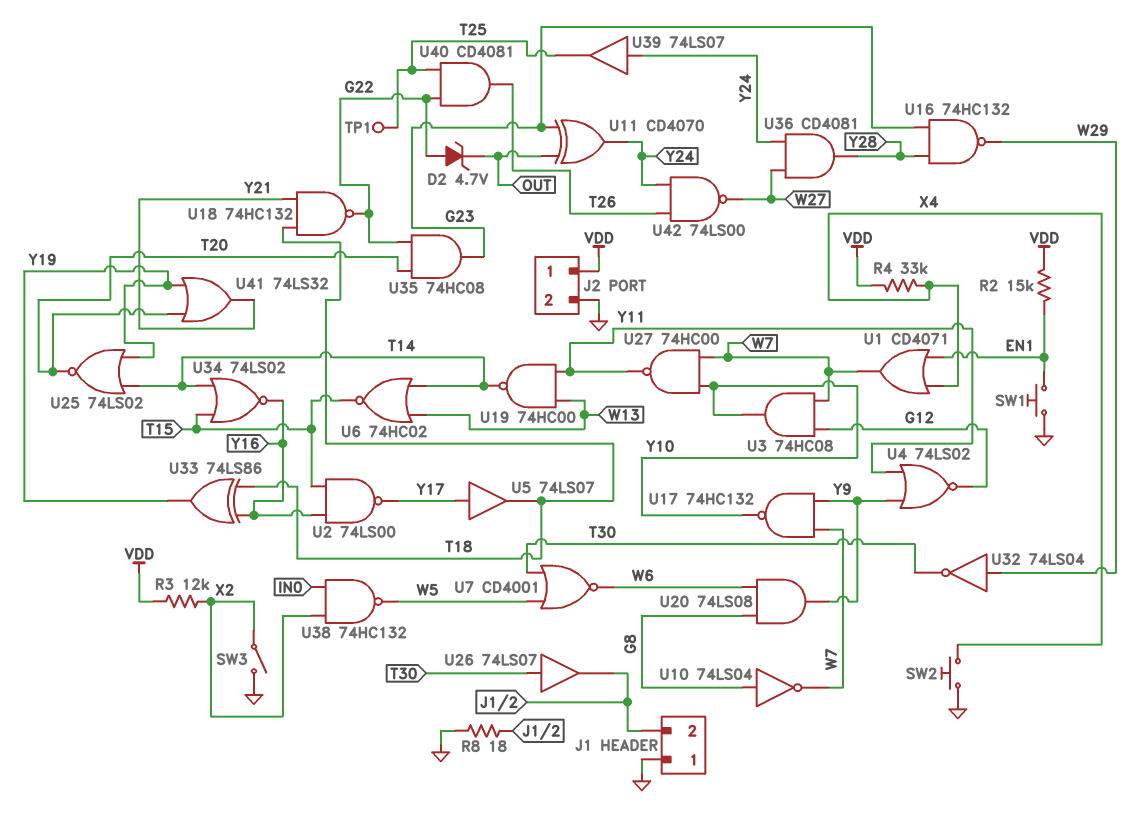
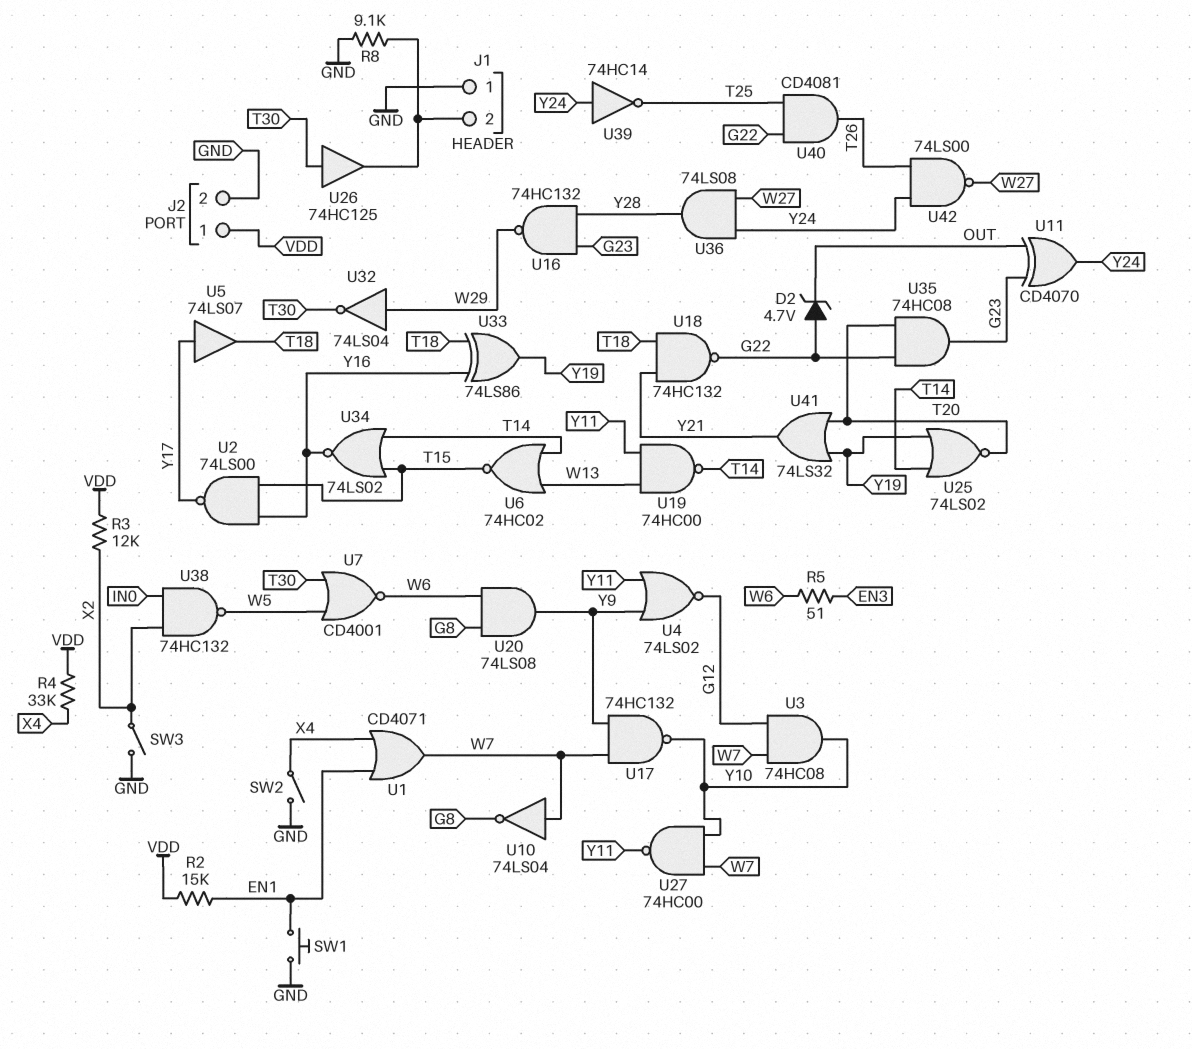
R5: none -> 51 (EN3, W6)
R8: 18 (GND, J1/2) -> 9.1k (GND, J1/2)
SW2: button (GND, X4) -> switch (GND, X4)
TP1: test point (T25) -> none
U10: NOT 74LS04 (in G8, out W7) -> NOT 74LS04 (in W7, out G8)
U26: buffer 74LS07 (in T30, out J1/2) -> buffer 74HC125 (in T30, out J1/2)
U36: AND CD4081 (in W27, in Y24, out Y28) -> AND 74LS08 (in W27, in Y24, out Y28)
U39: buffer 74LS07 (in Y24, out T25) -> NOT 74HC14 (in Y24, out T25)

